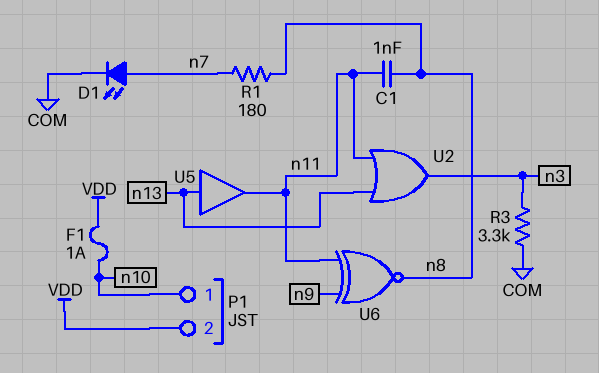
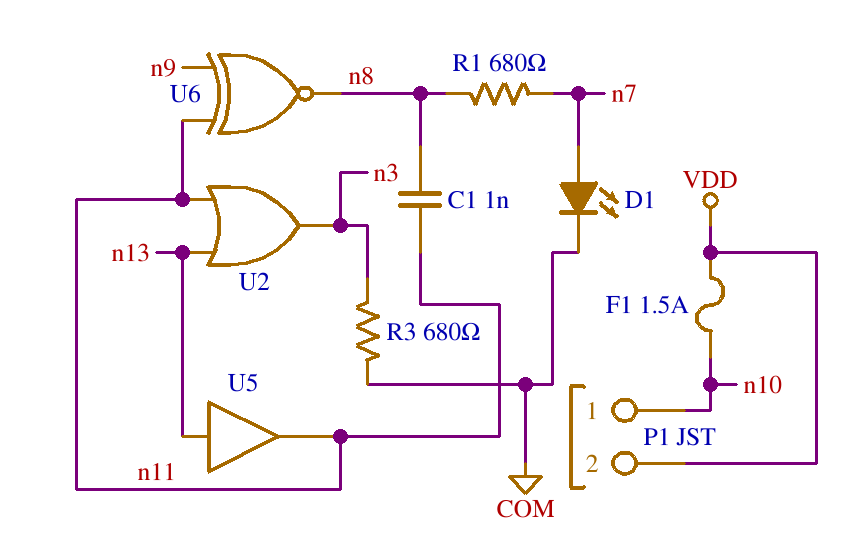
F1: 1A (VDD, n10) -> 1.5A (VDD, n10)
R1: 180 (n7, n8) -> 680 (n7, n8)
R3: 3.3k (COM, n3) -> 680 (COM, n3)

